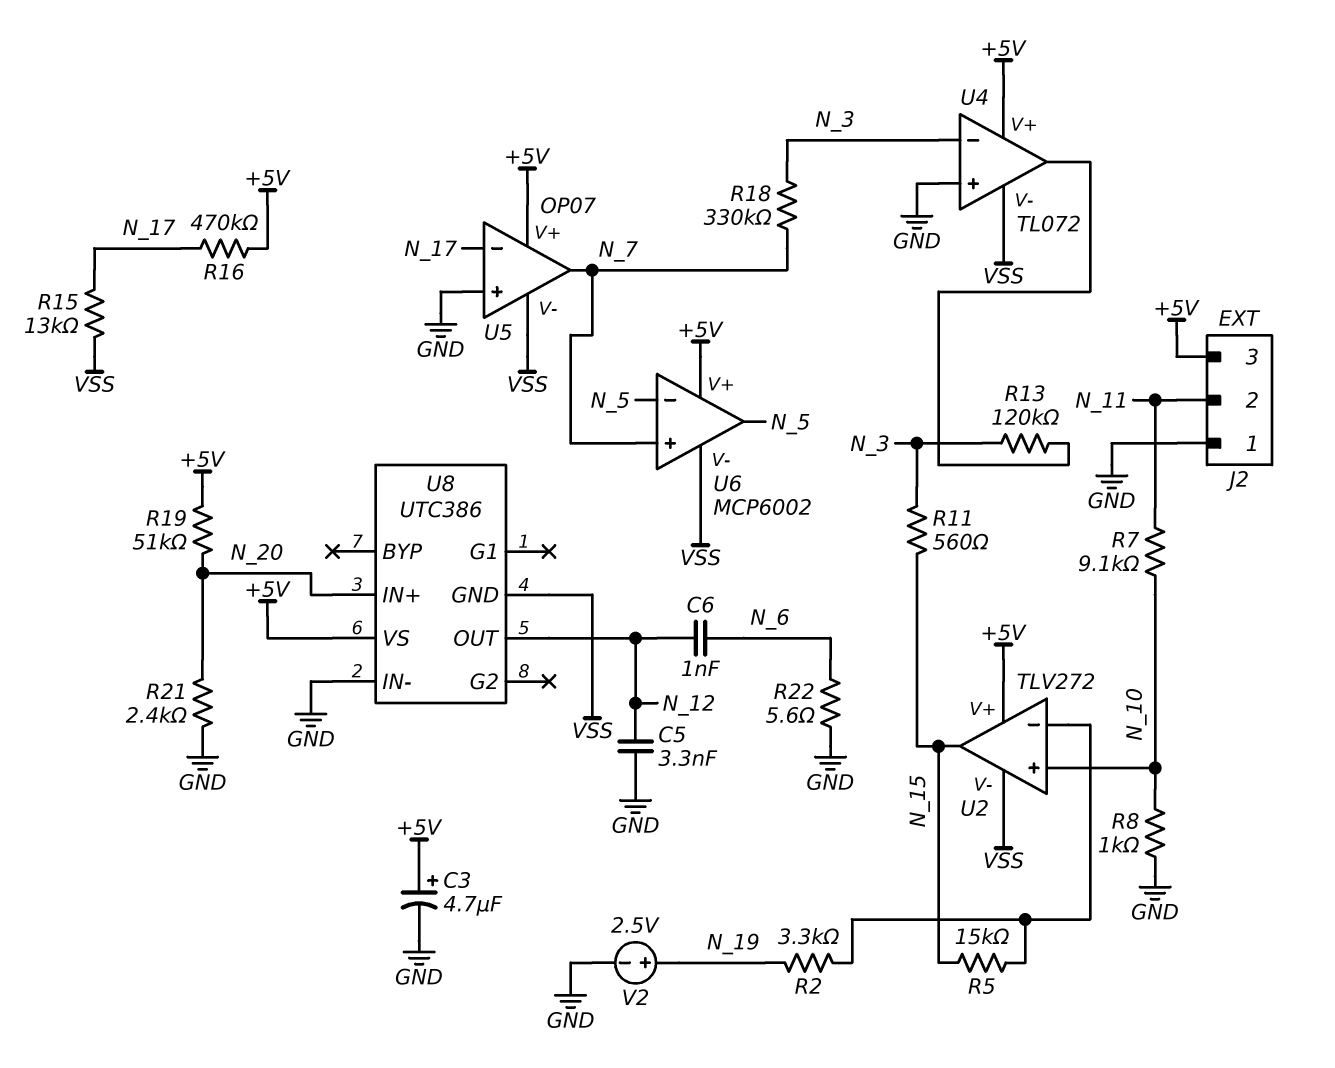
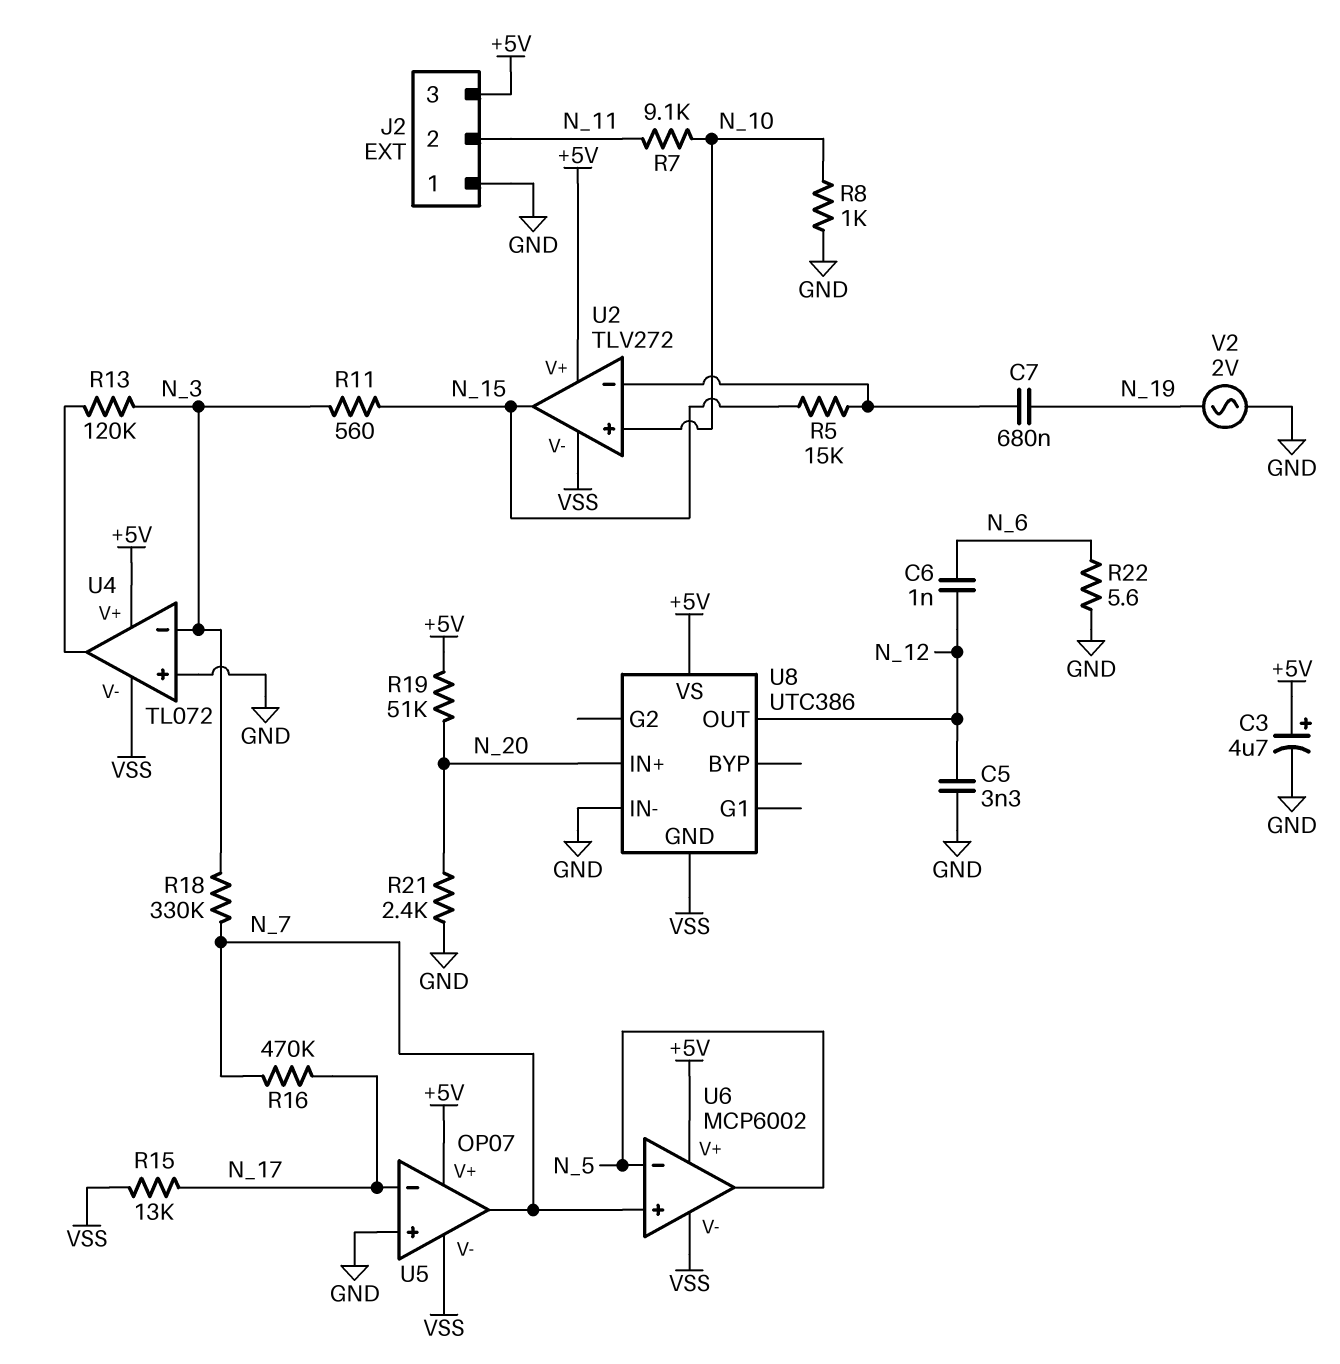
C7: none -> 680nF (N_19, U2/in-)
R2: 3.3k (N_19, U2/in-) -> none
R16: 470k (+5V, N_17) -> 470k (N_7, N_17)
V2: 2.5V (plus N_19, minus GND) -> AC 2V (GND, N_19)

